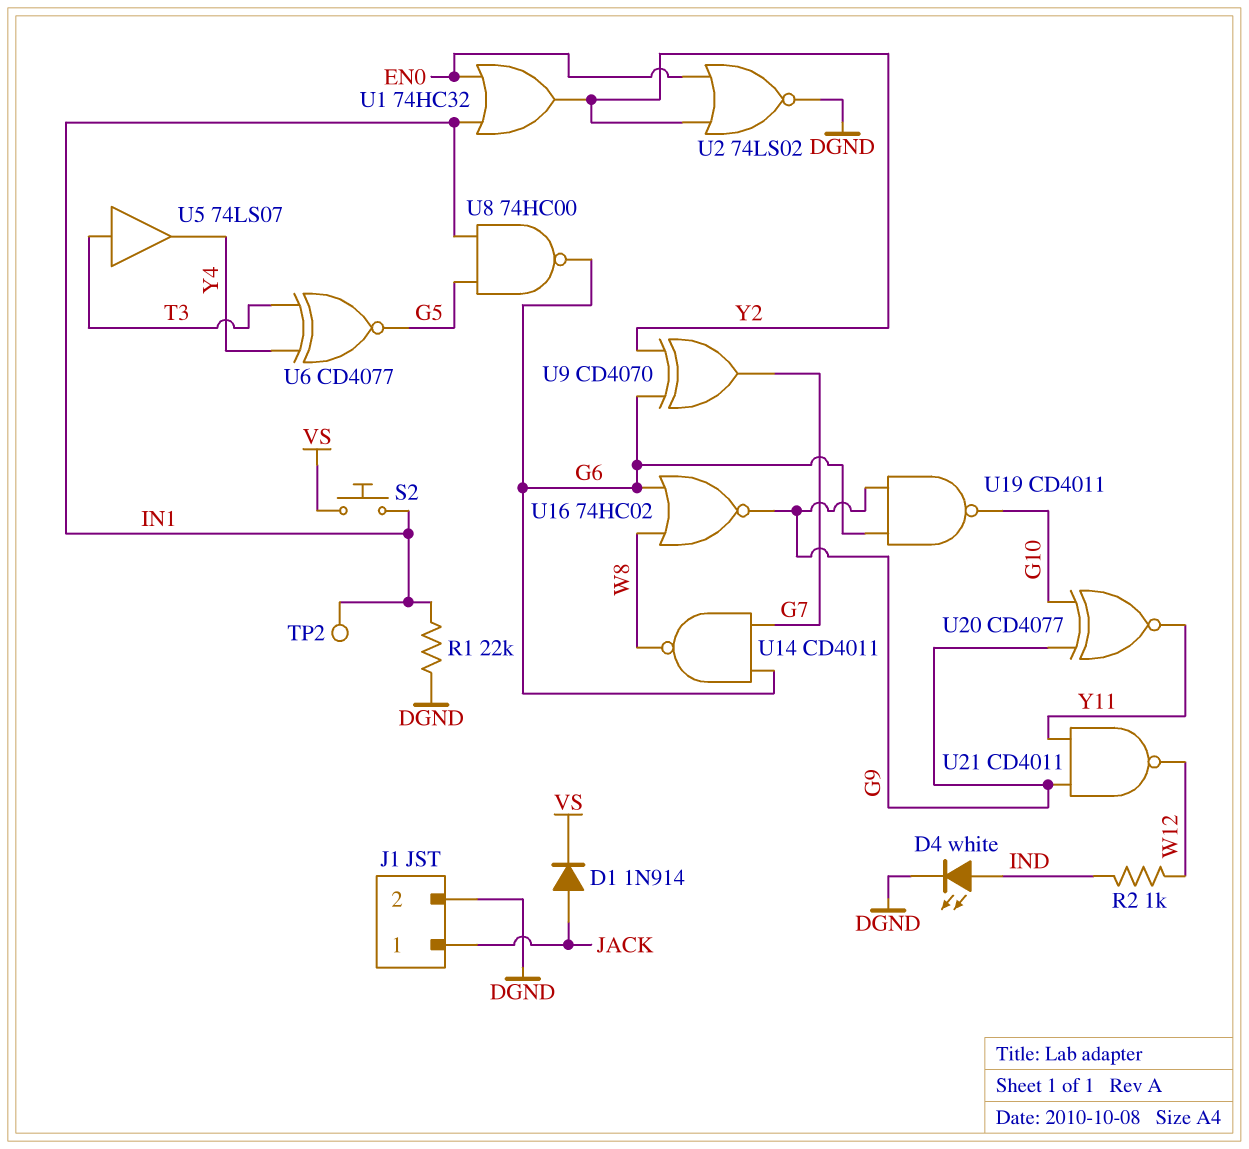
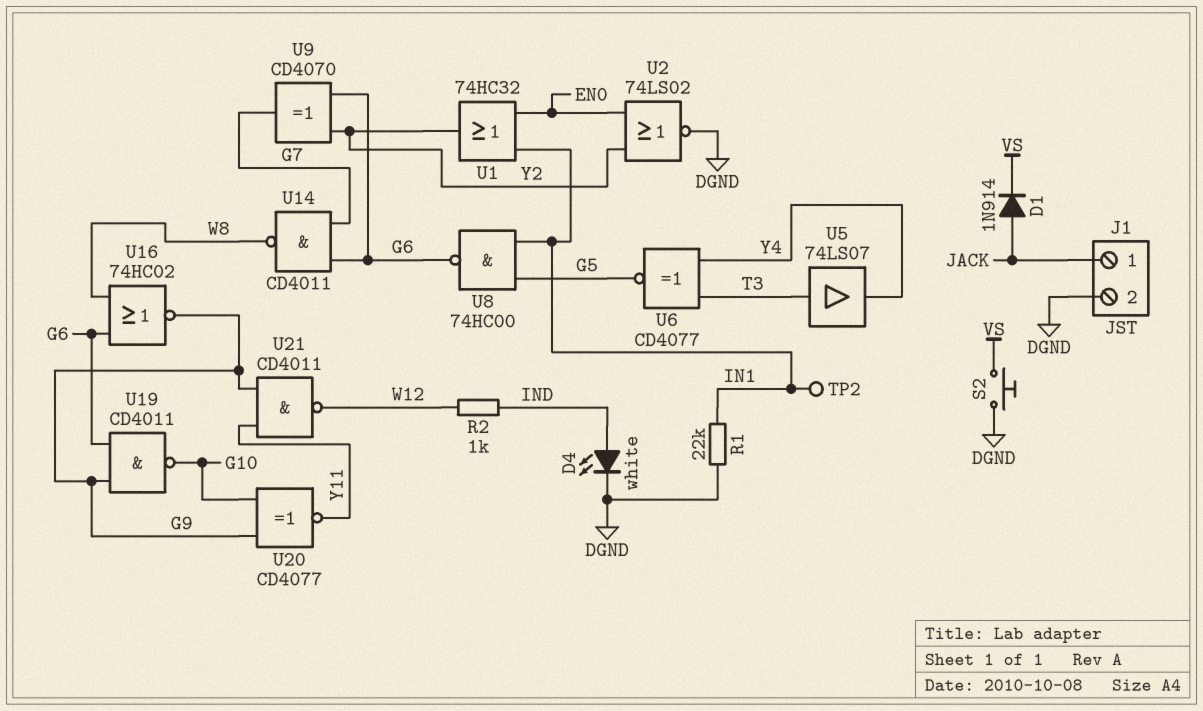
S2: button (IN1, VS) -> button (DGND, VS)

